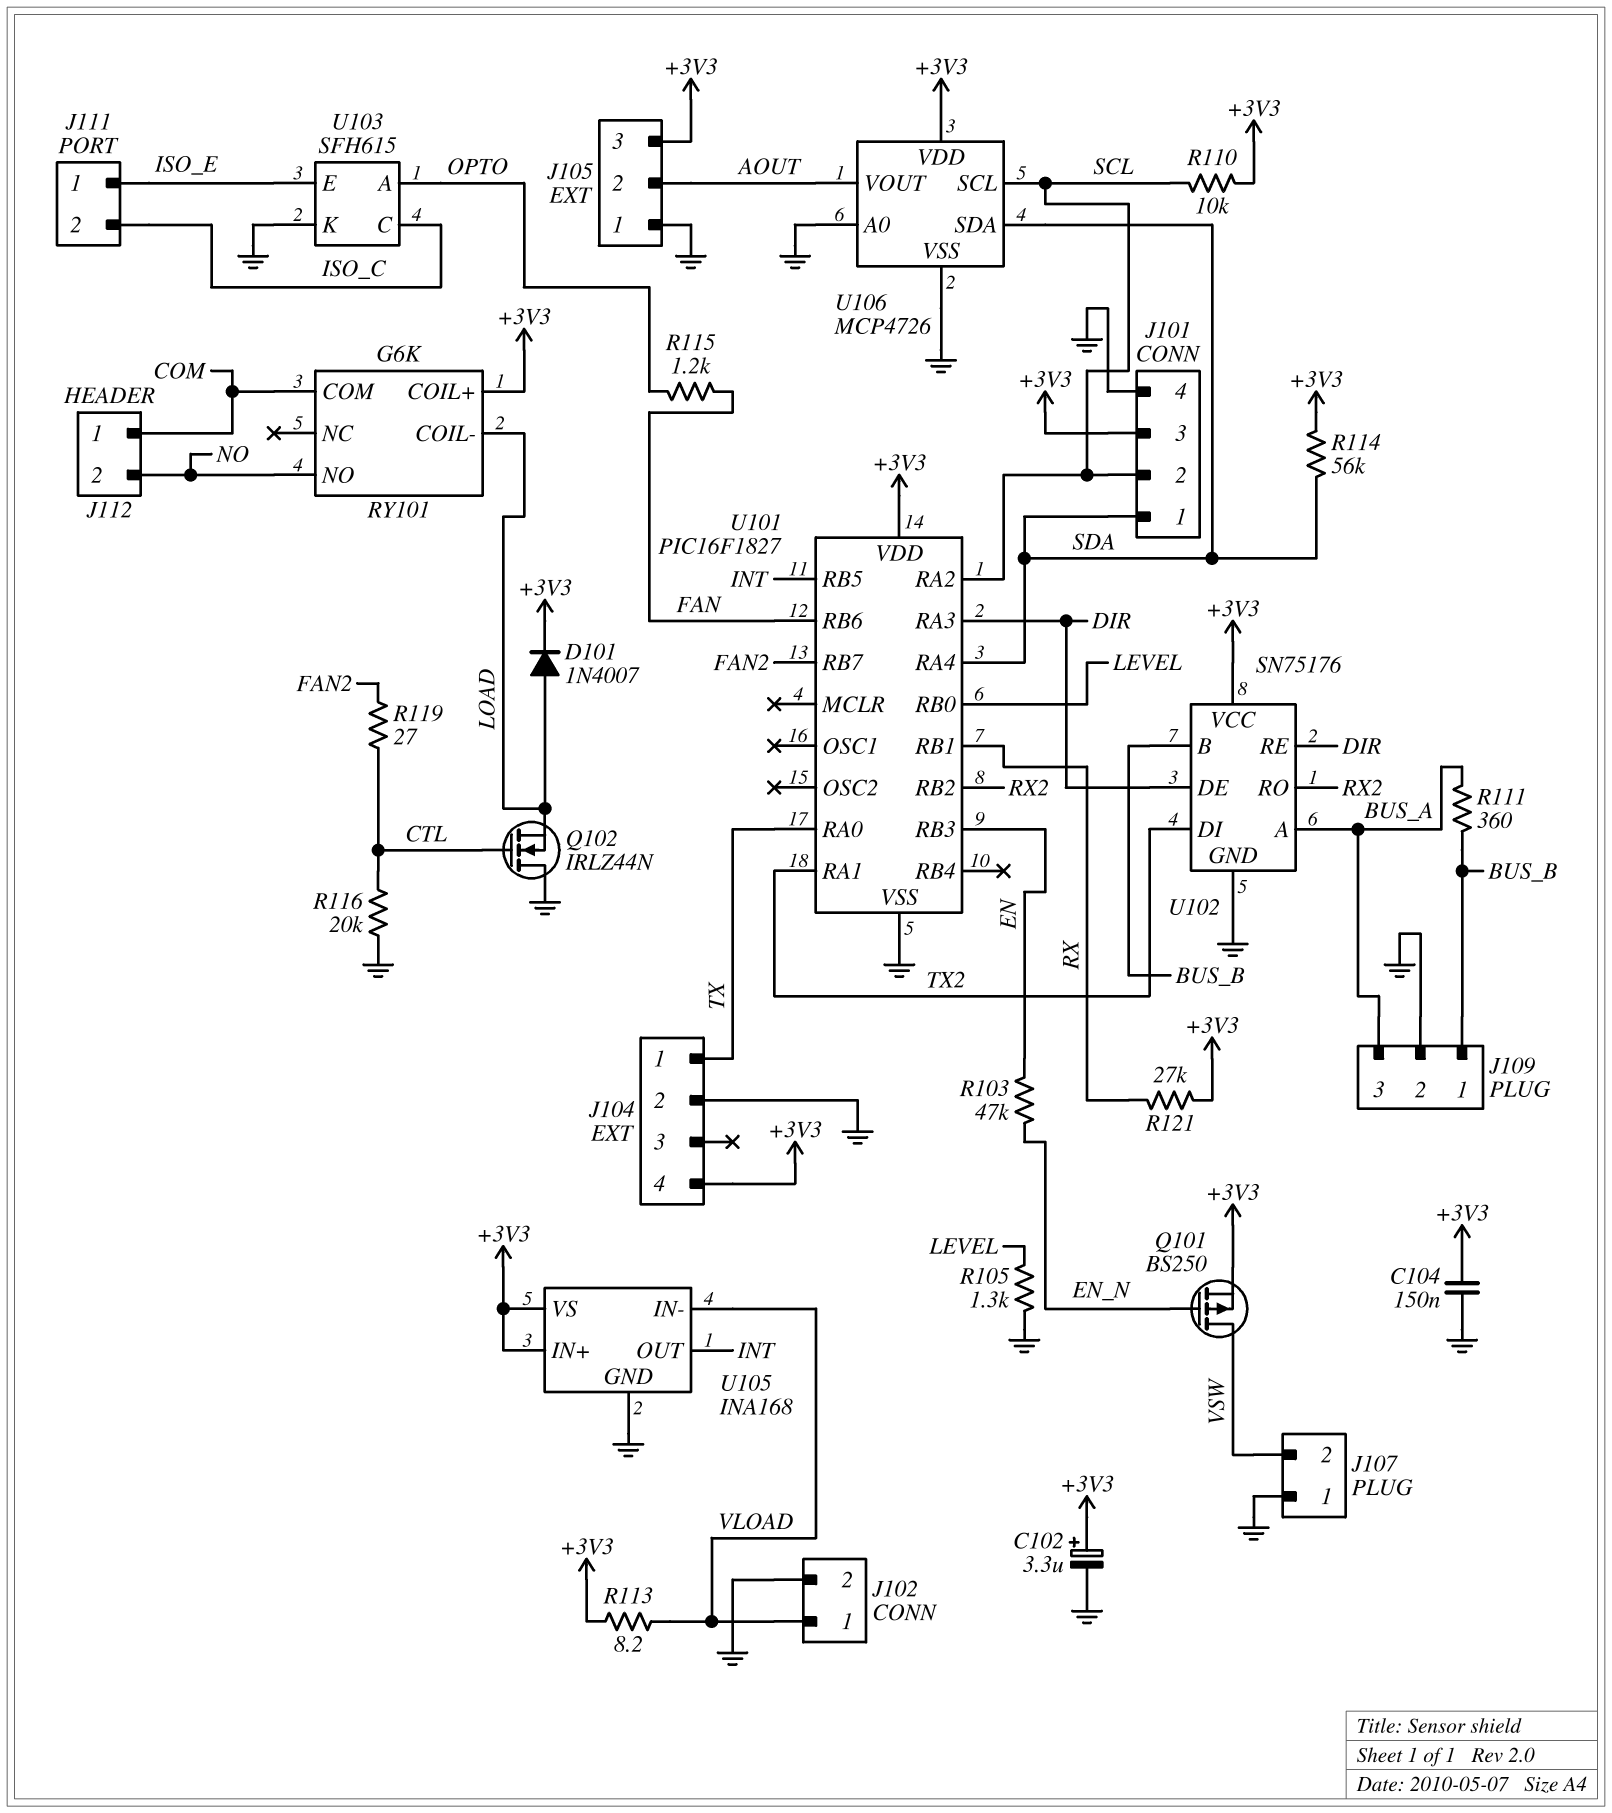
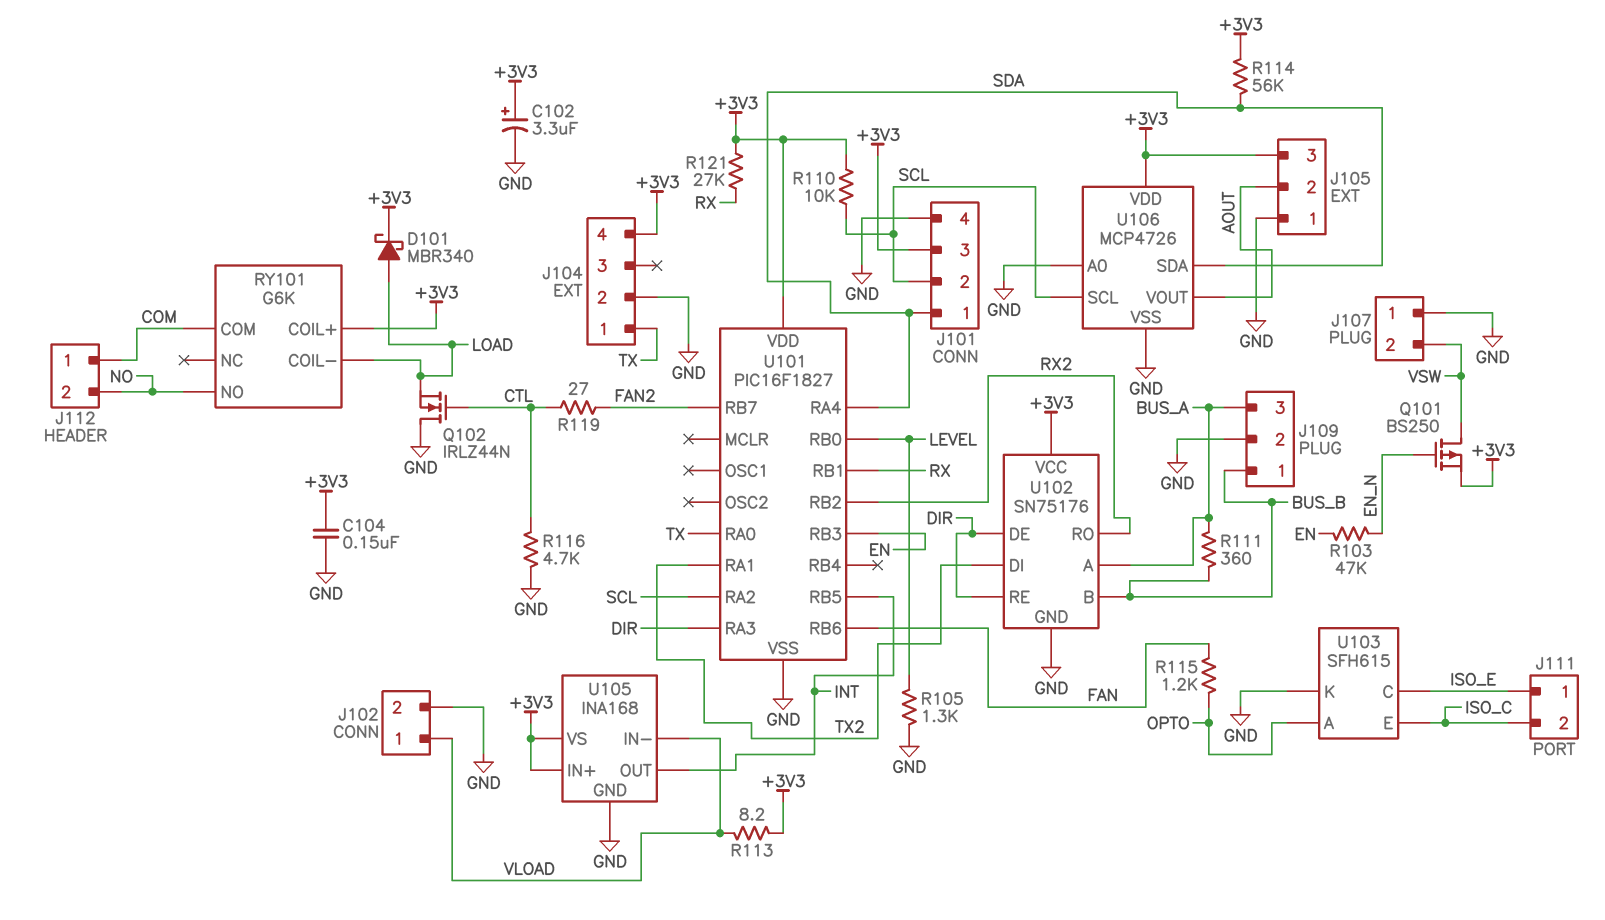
D101: diode 1N4007 (A LOAD, K +3V3) -> schottky MBR340 (A LOAD, K +3V3)
R116: 20k (CTL, GND) -> 4.7k (CTL, GND)
U103 pin C: ISO_C -> ISO_E
U103 pin E: ISO_E -> ISO_C

